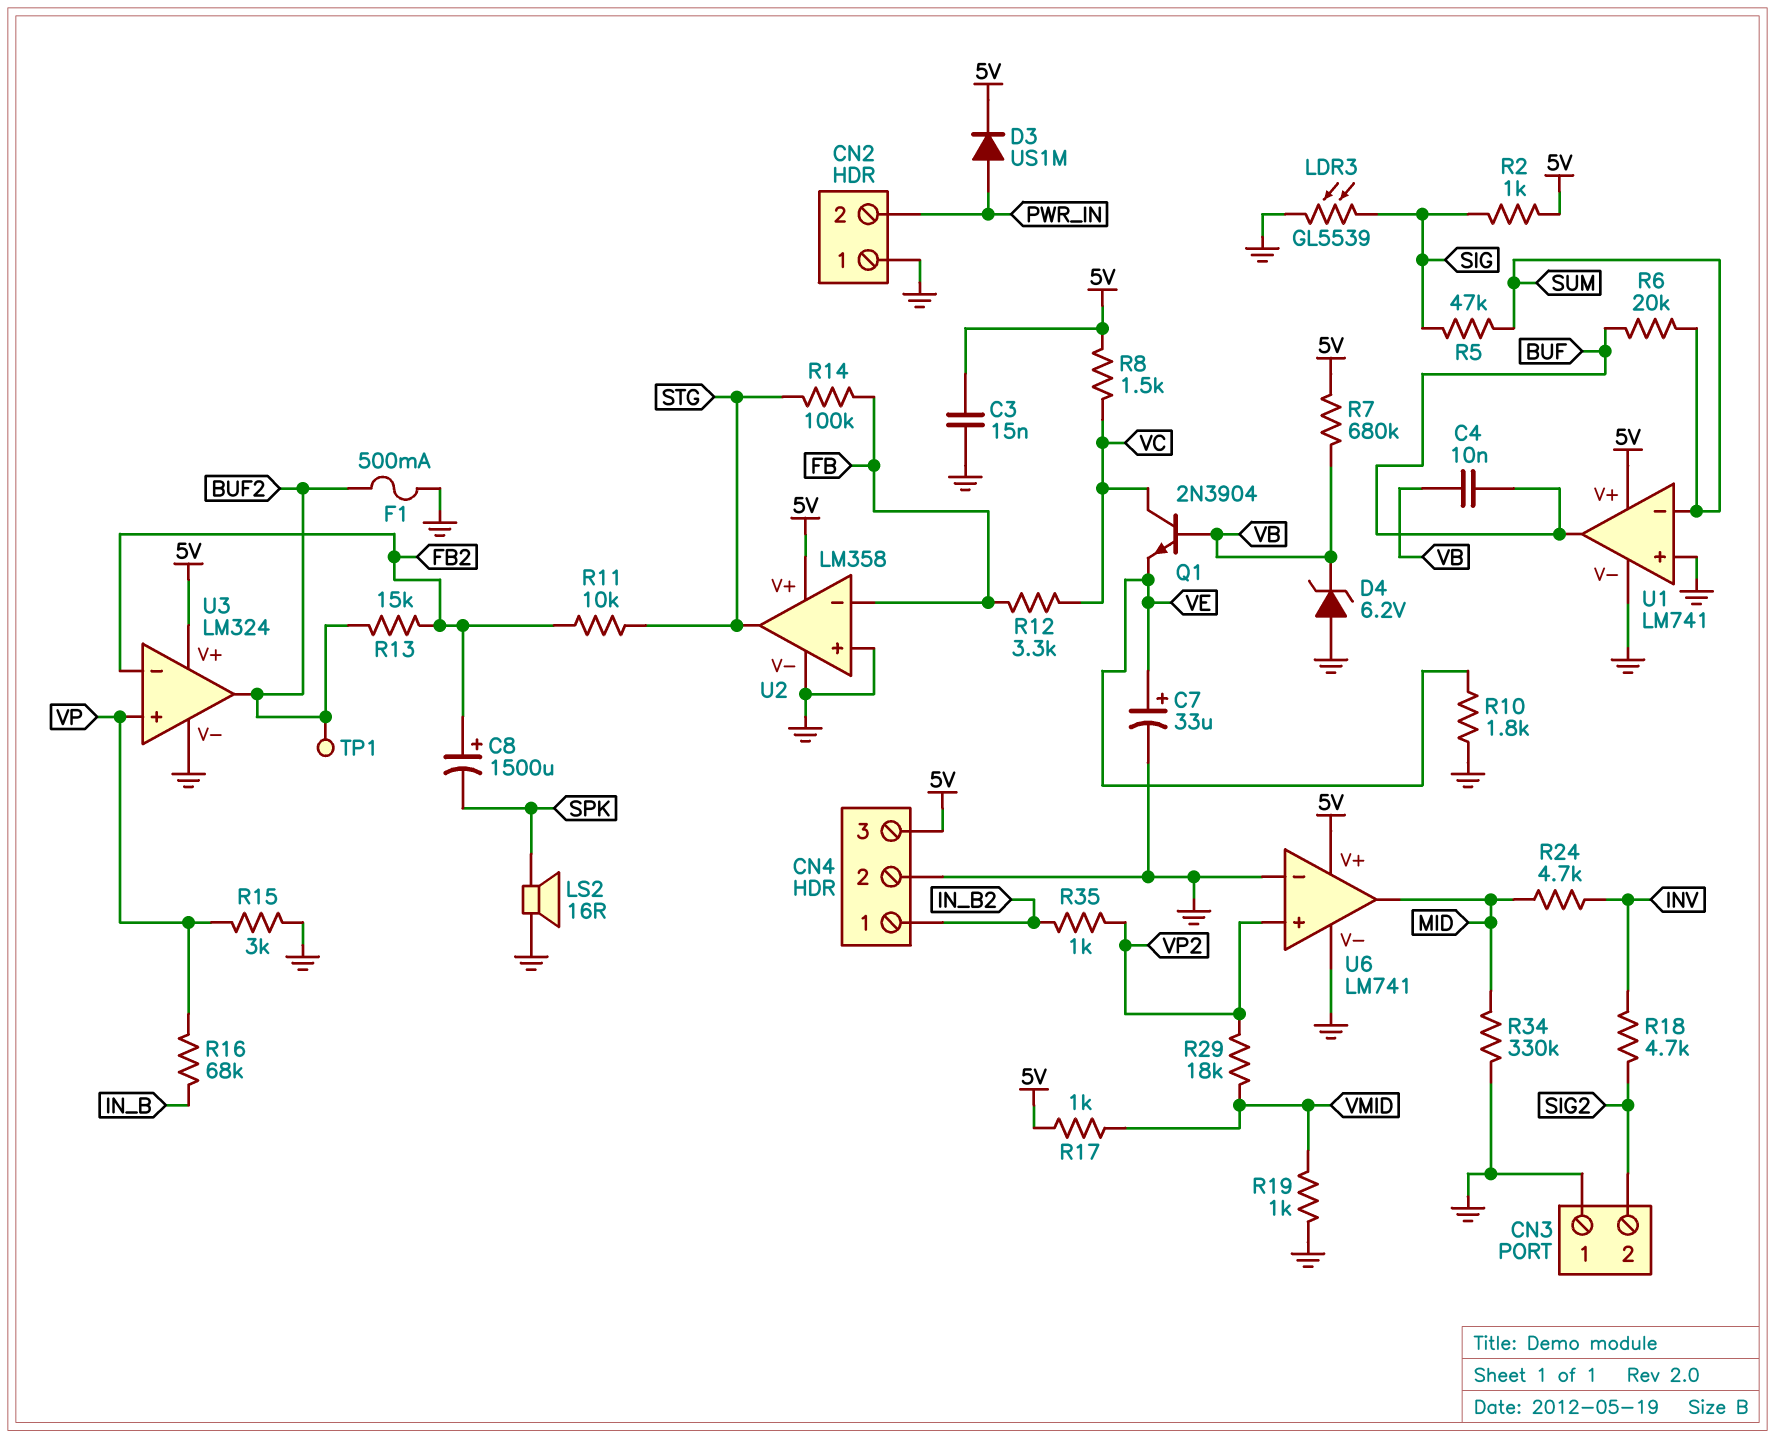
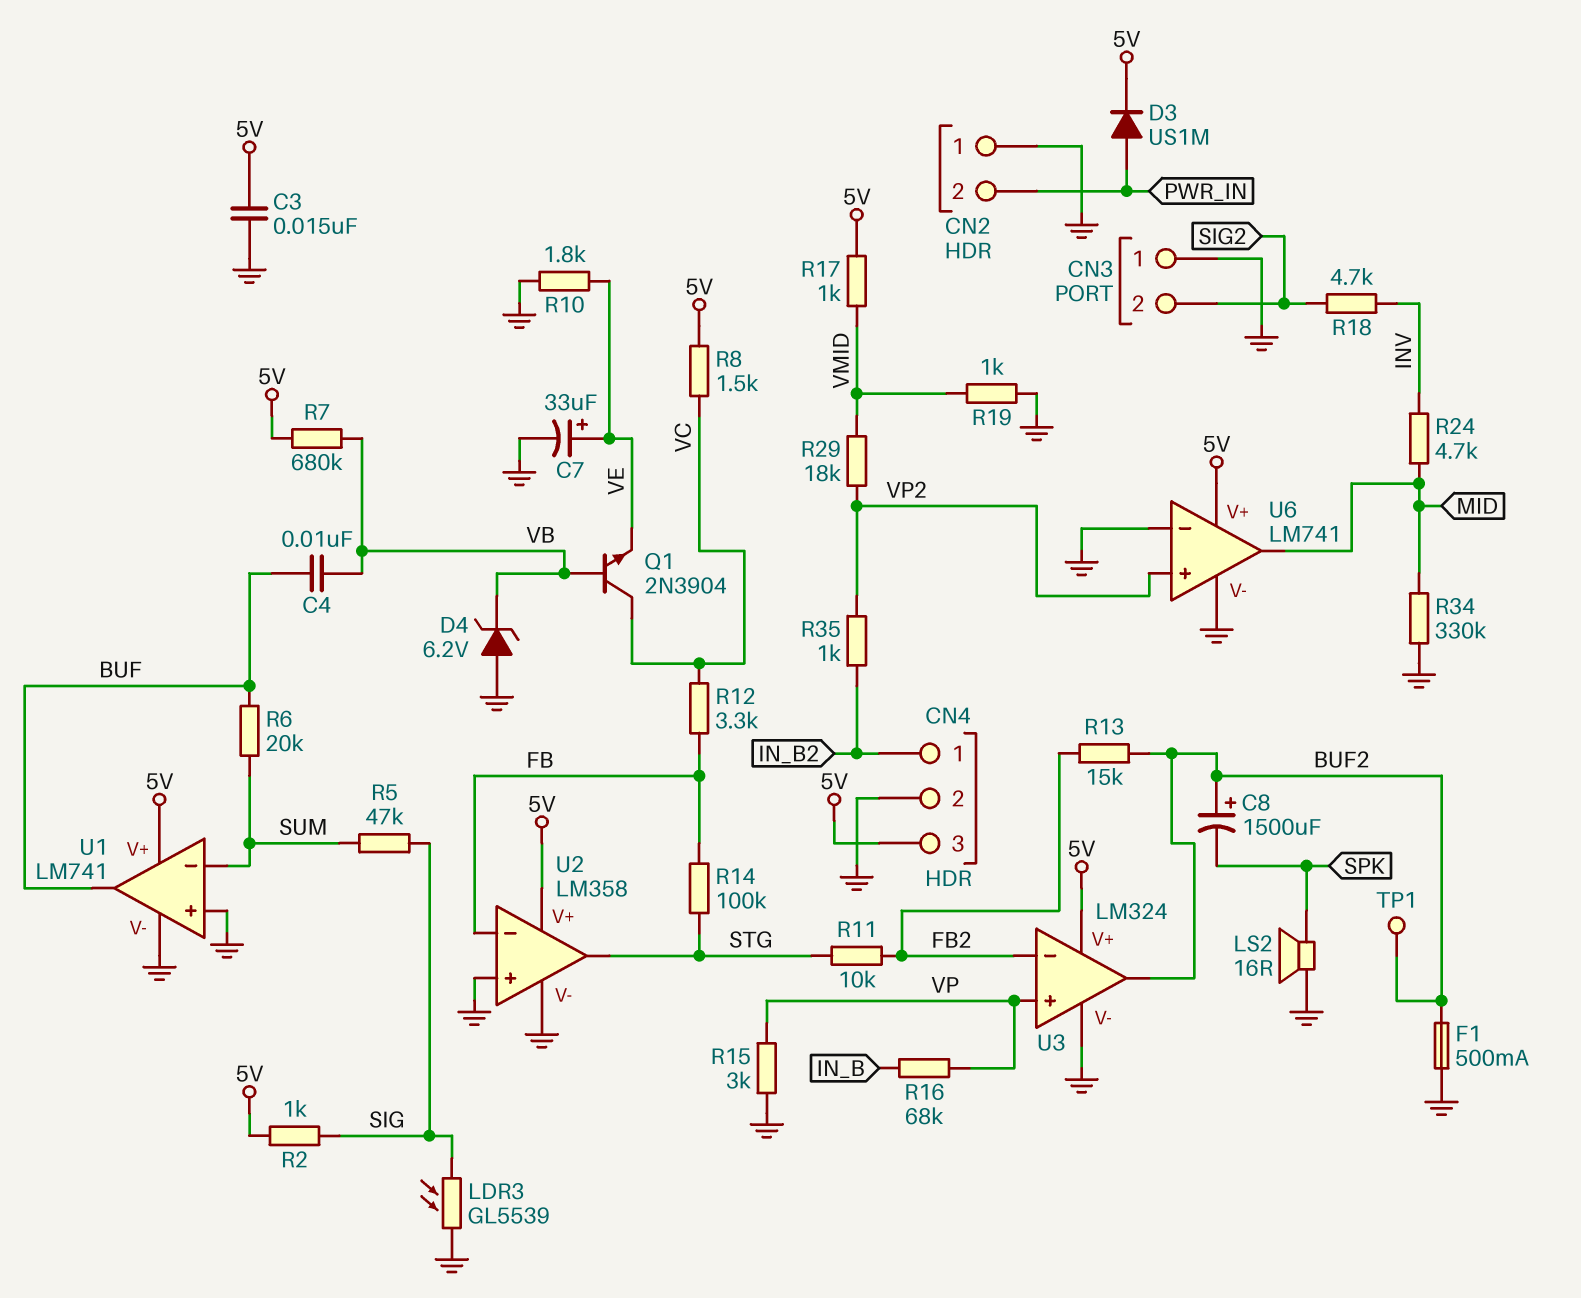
C8: 1500uF (plus FB2, minus SPK) -> 1500uF (plus BUF2, minus SPK)

